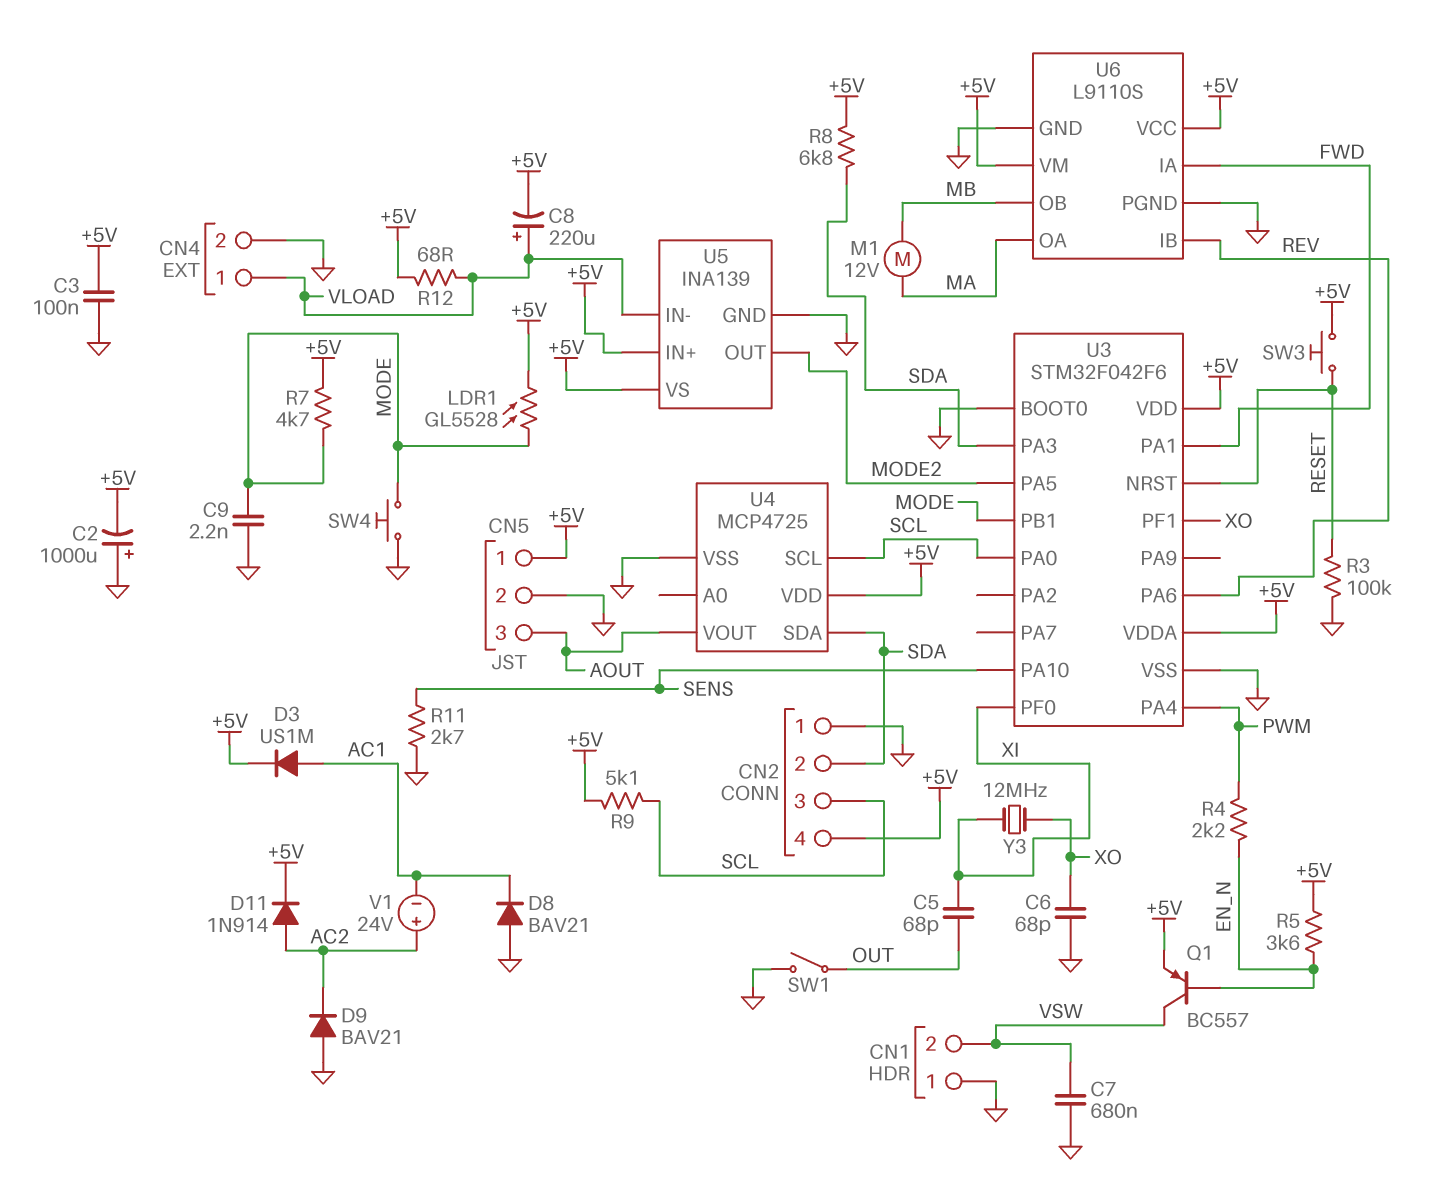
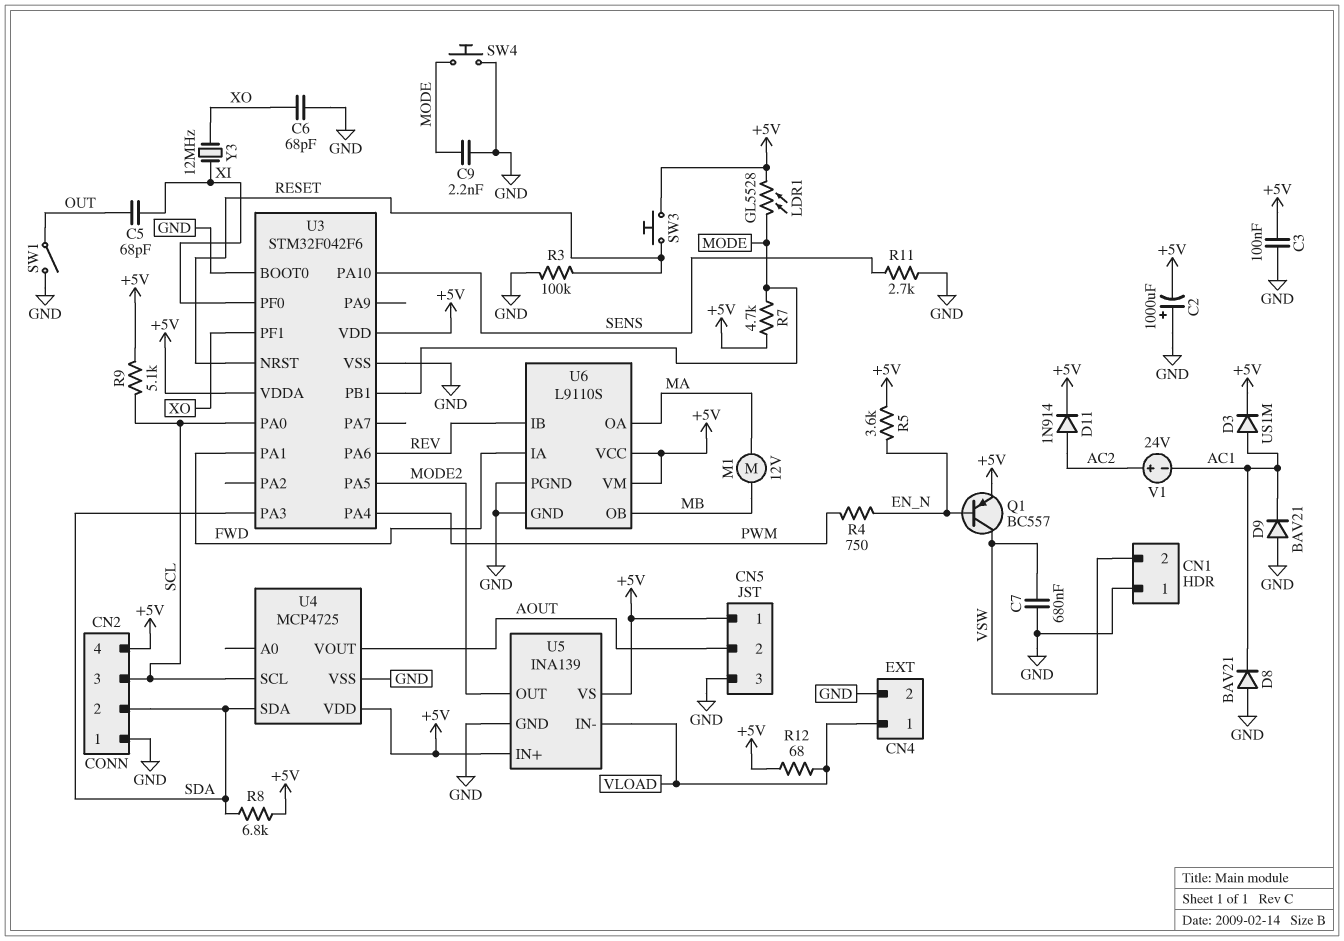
C8: 220uF (plus VLOAD, minus +5V) -> none
CN5 pin 2: GND -> AOUT
CN5 pin 3: AOUT -> GND
D9: diode BAV21 (A GND, K AC2) -> diode BAV21 (A GND, K AC1)
R4: 2.2k (EN_N, PWM) -> 750 (EN_N, PWM)

